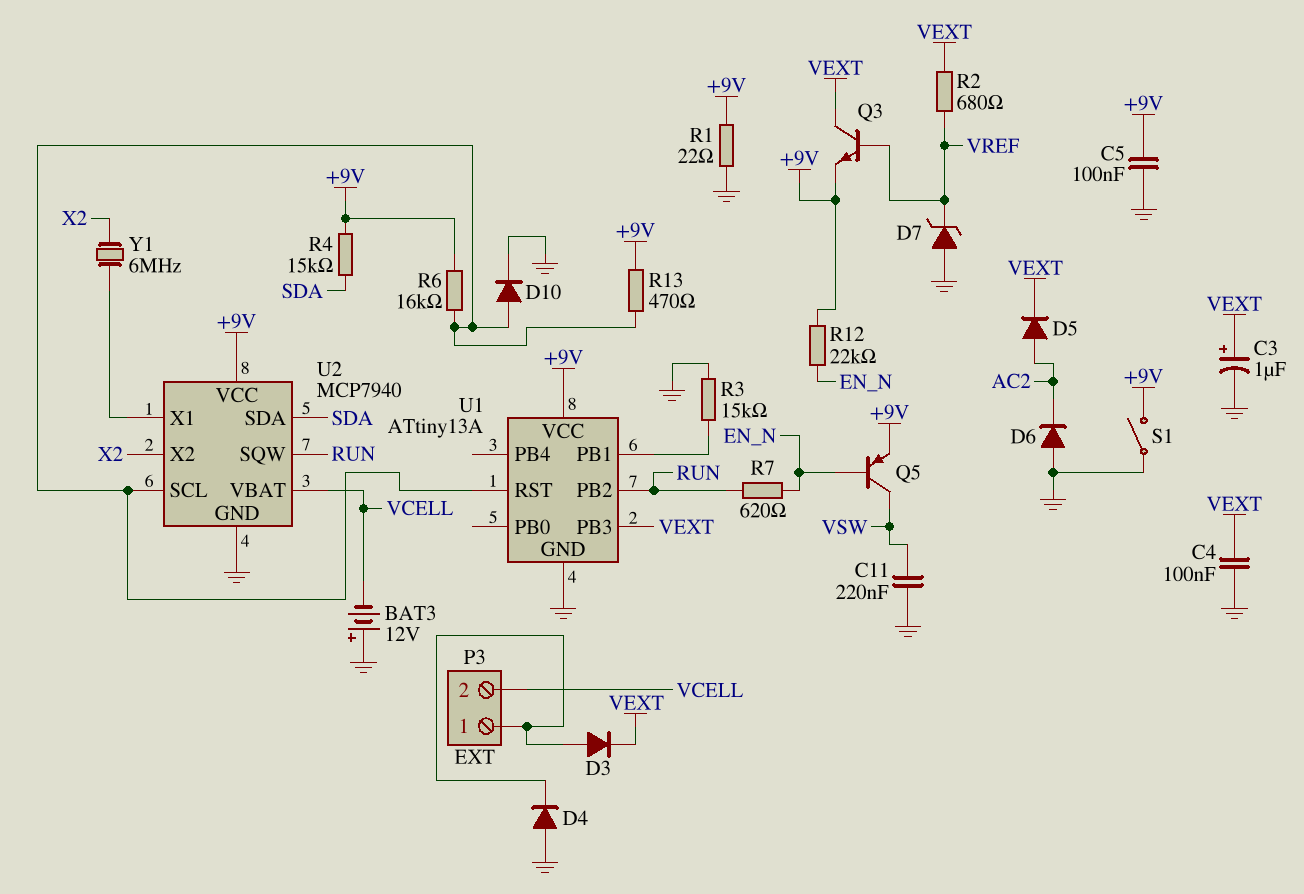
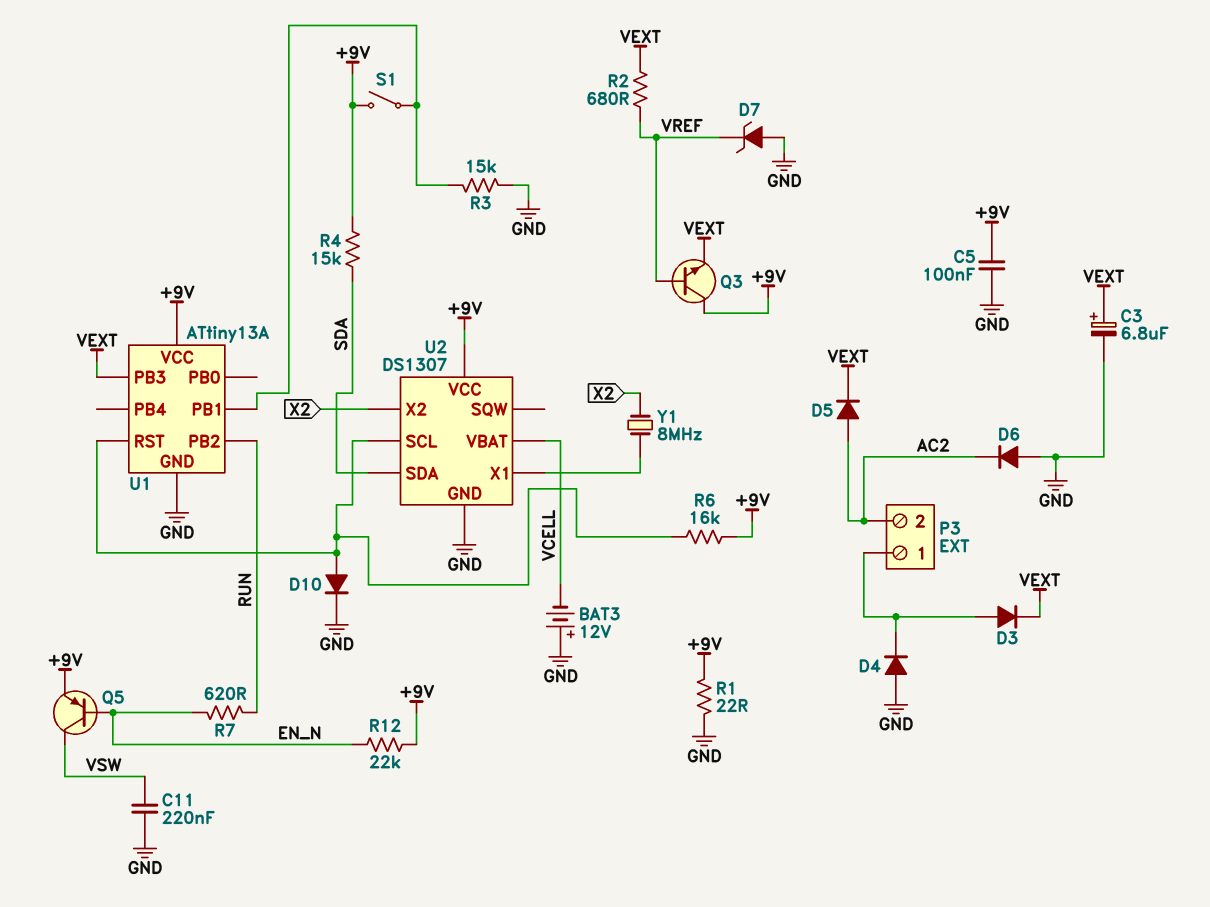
C3: 1uF (plus VEXT, minus GND) -> 6.8uF (plus VEXT, minus GND)
C4: 100nF (GND, VEXT) -> none
P3 pin 2: VCELL -> AC2
Q3: NPN (B VREF, C VEXT, E +9V) -> NPN (B VREF, C +9V, E VEXT)
R13: 470 (+9V, U1/RST) -> none
S1: switch (+9V, GND) -> switch (+9V, U1/PB1)
U2: MCP7940 -> DS1307
U2 pin SQW: RUN -> none
Y1: 6MHz (U2/X1, X2) -> 8MHz (U2/X1, X2)

